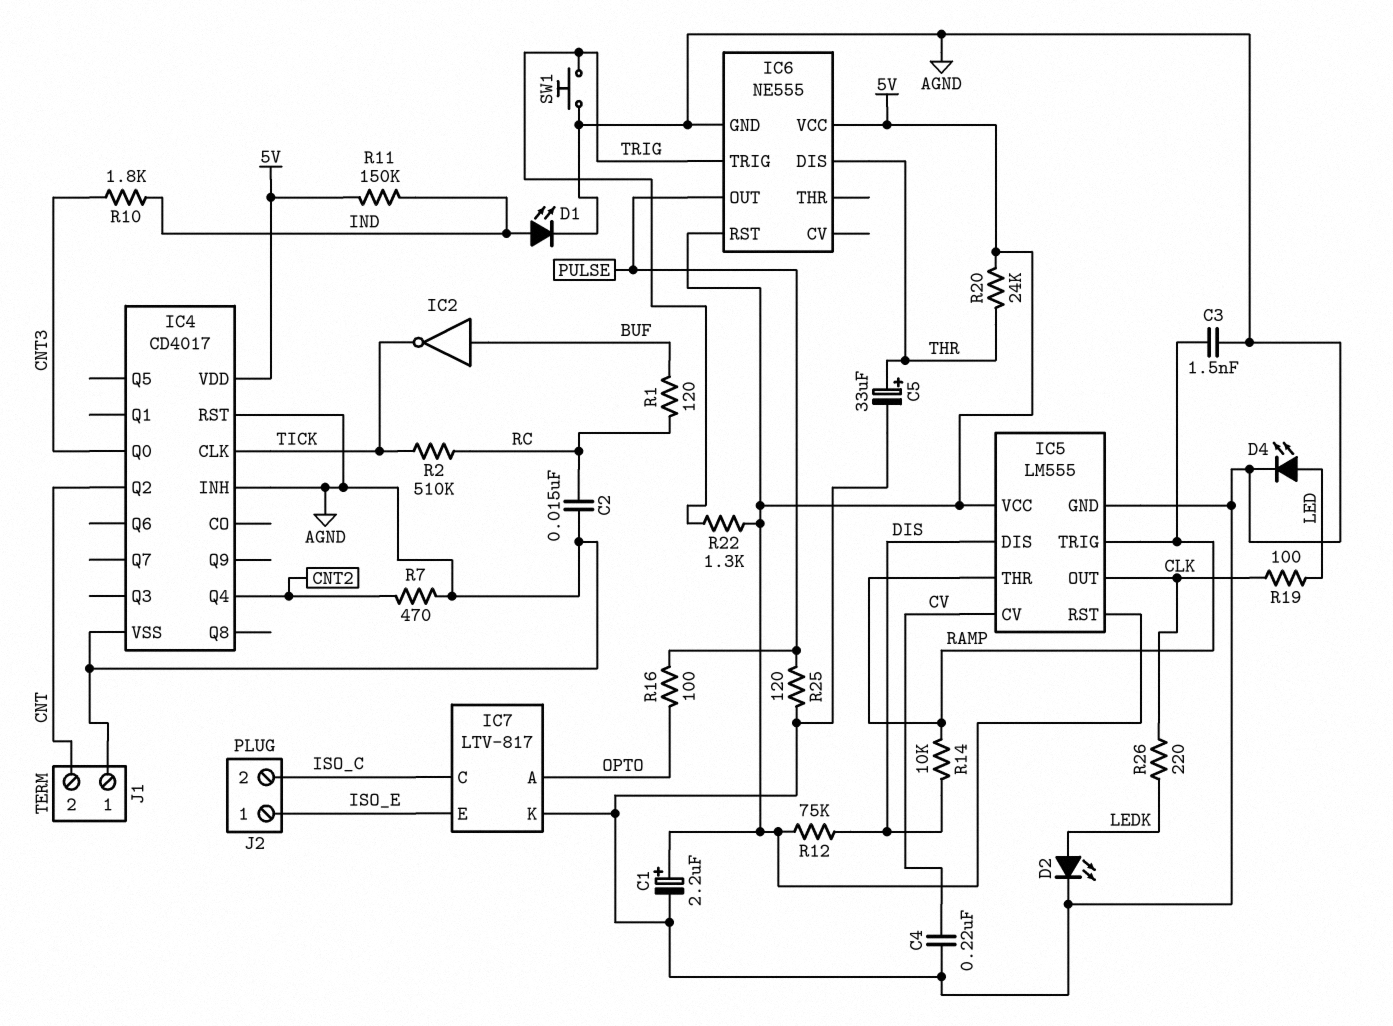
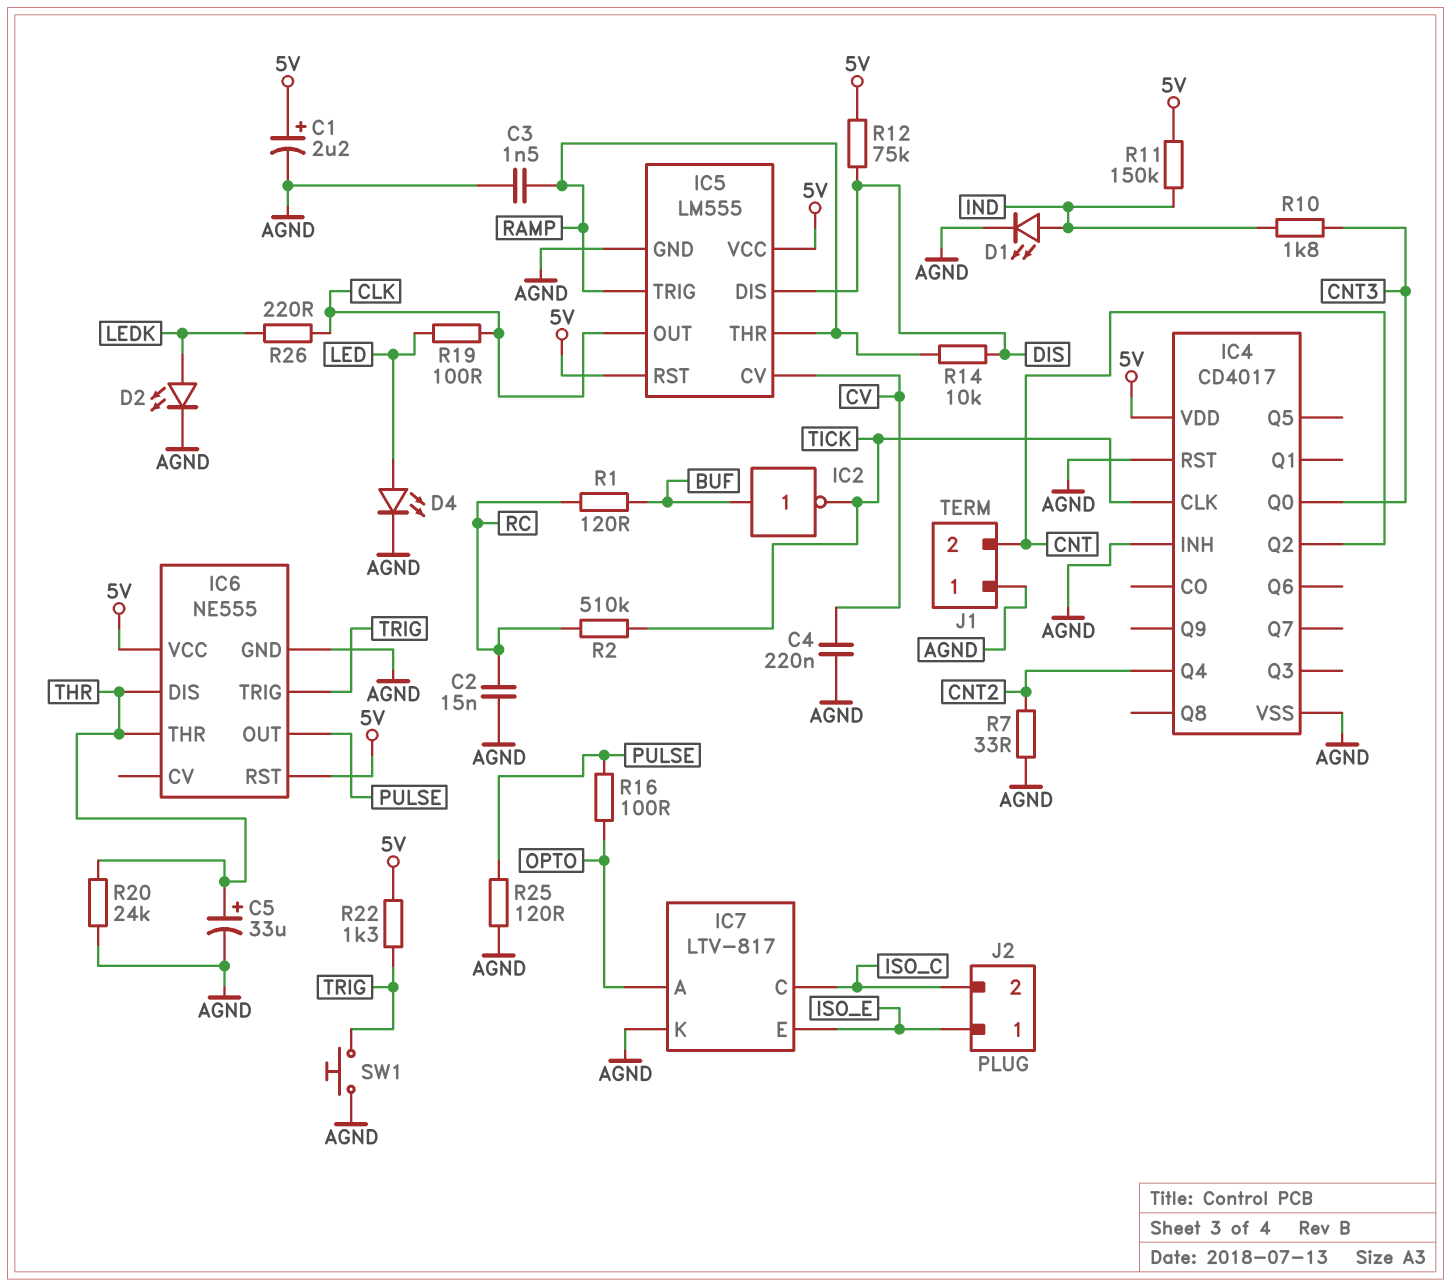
IC6 pin THR: none -> THR
R7: 470 (AGND, CNT2) -> 33 (AGND, CNT2)
R20: 24k (5V, THR) -> 24k (AGND, THR)

